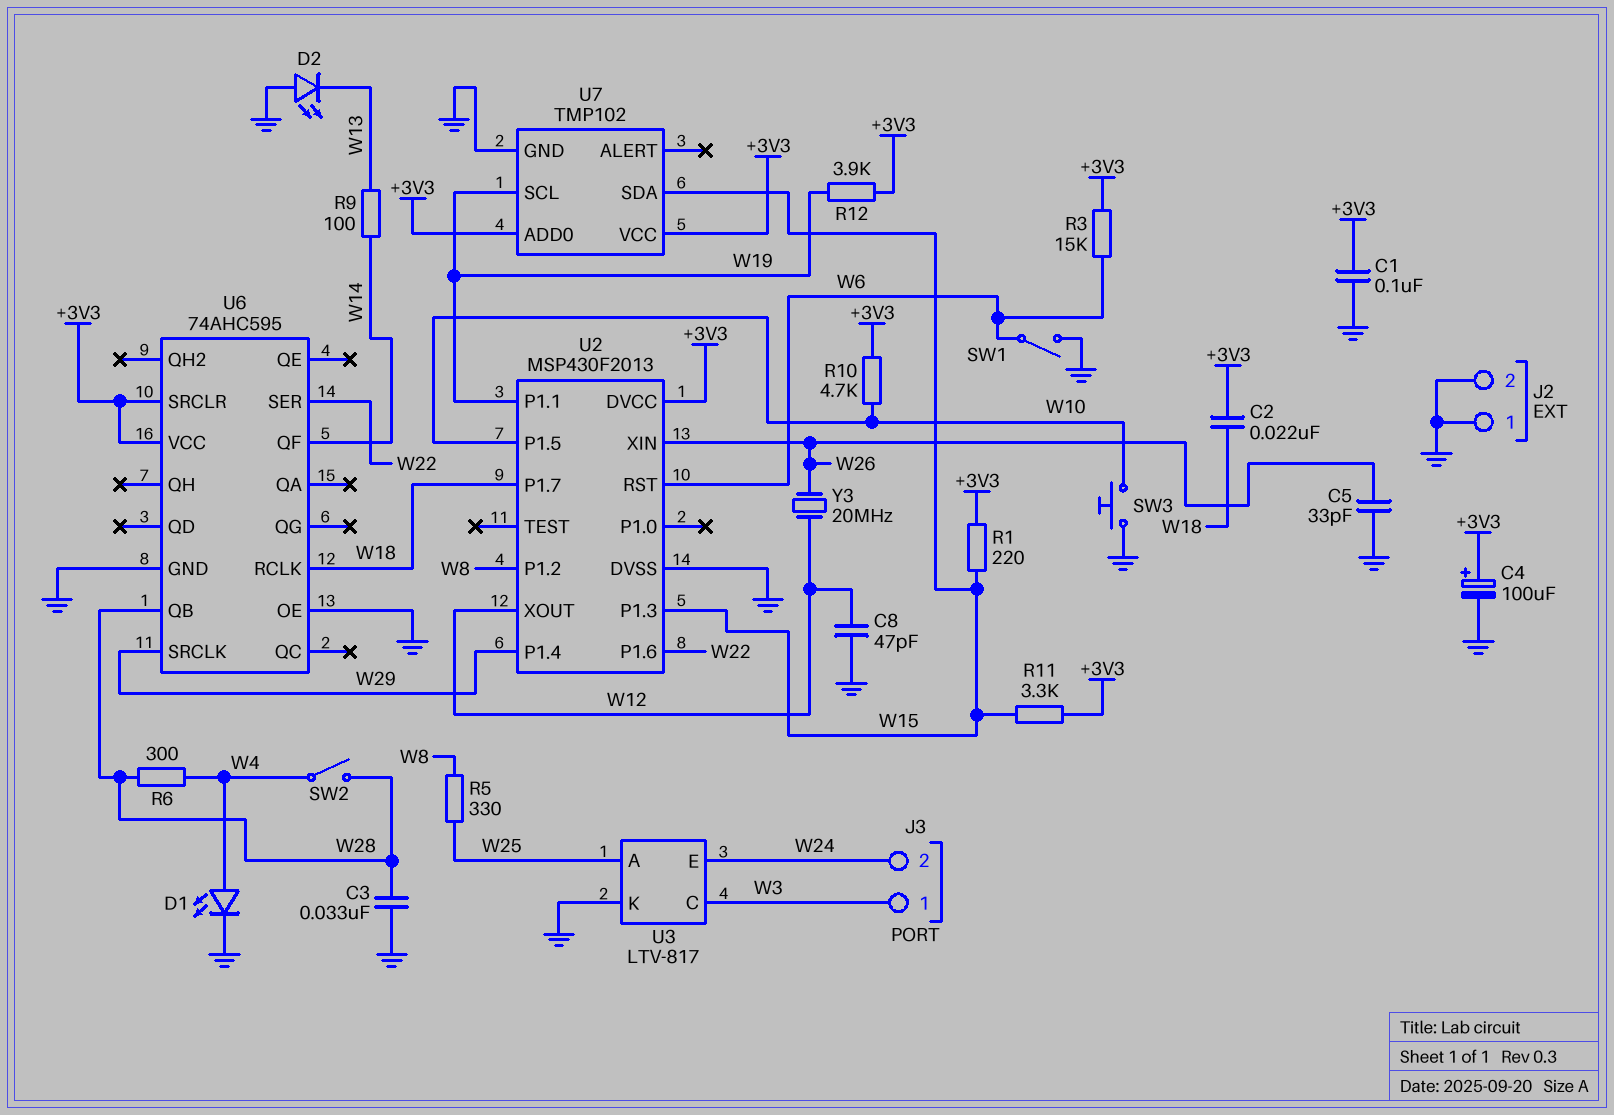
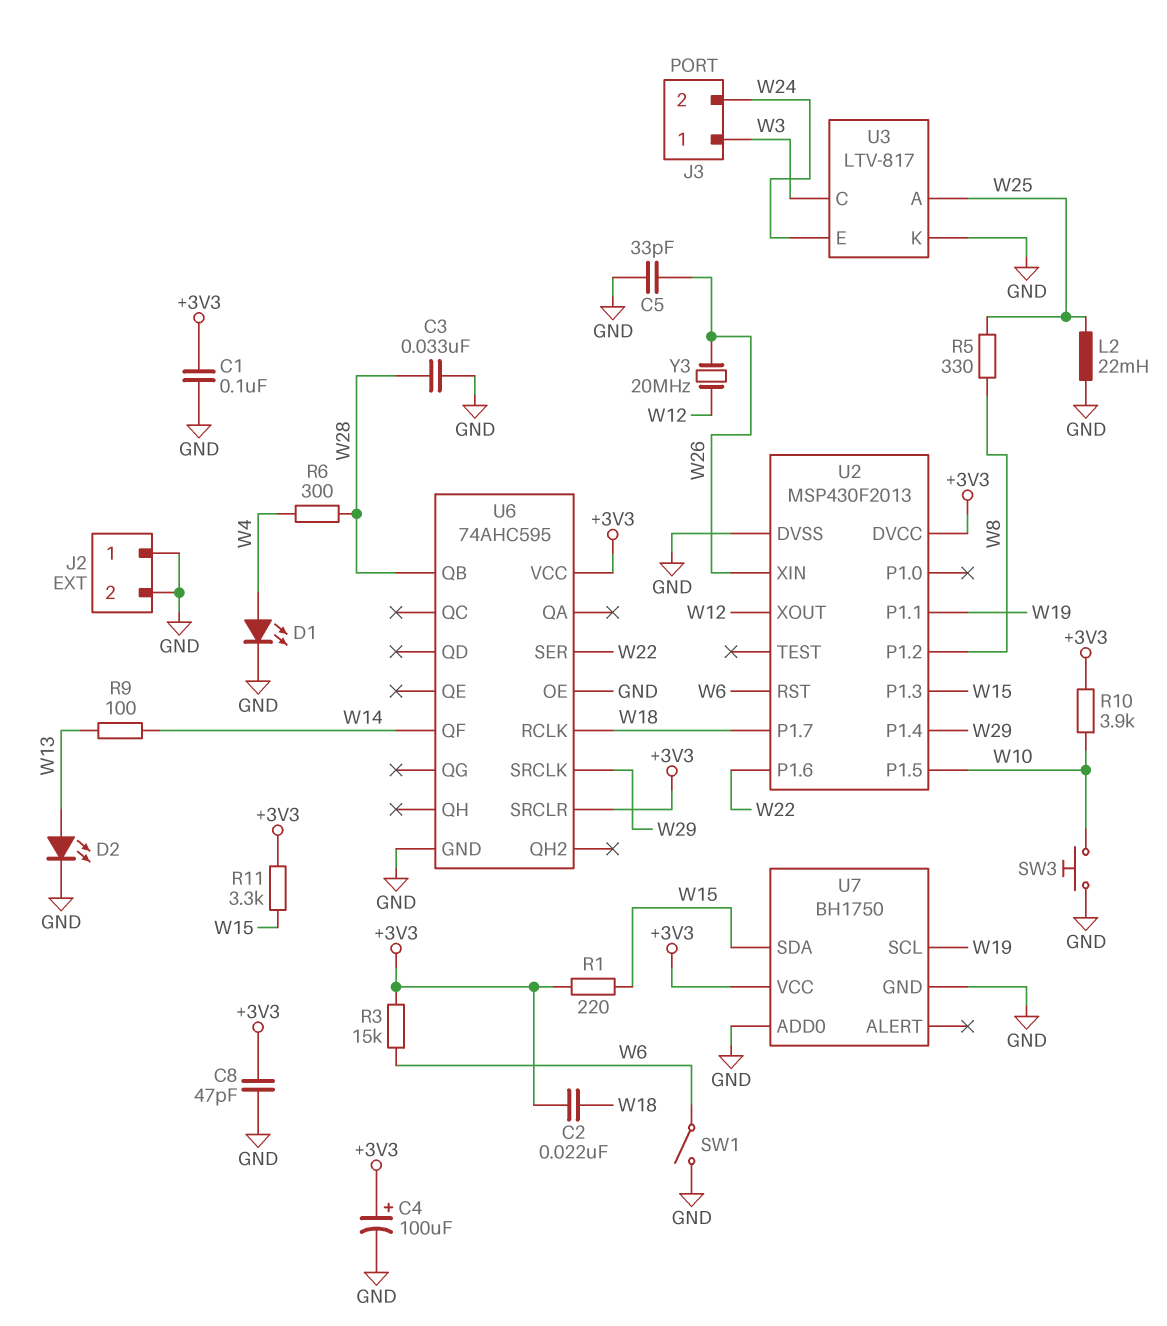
C8: 47pF (GND, W12) -> 47pF (+3V3, GND)
D2: LED (A GND, K W13) -> LED (A W13, K GND)
L2: none -> 22mH (GND, W25)
R10: 4.7k (+3V3, W10) -> 3.9k (+3V3, W10)
R12: 3.9k (+3V3, W19) -> none
SW2: switch (W4, W28) -> none
U7: TMP102 -> BH1750
U7 pin ADD0: +3V3 -> GND

